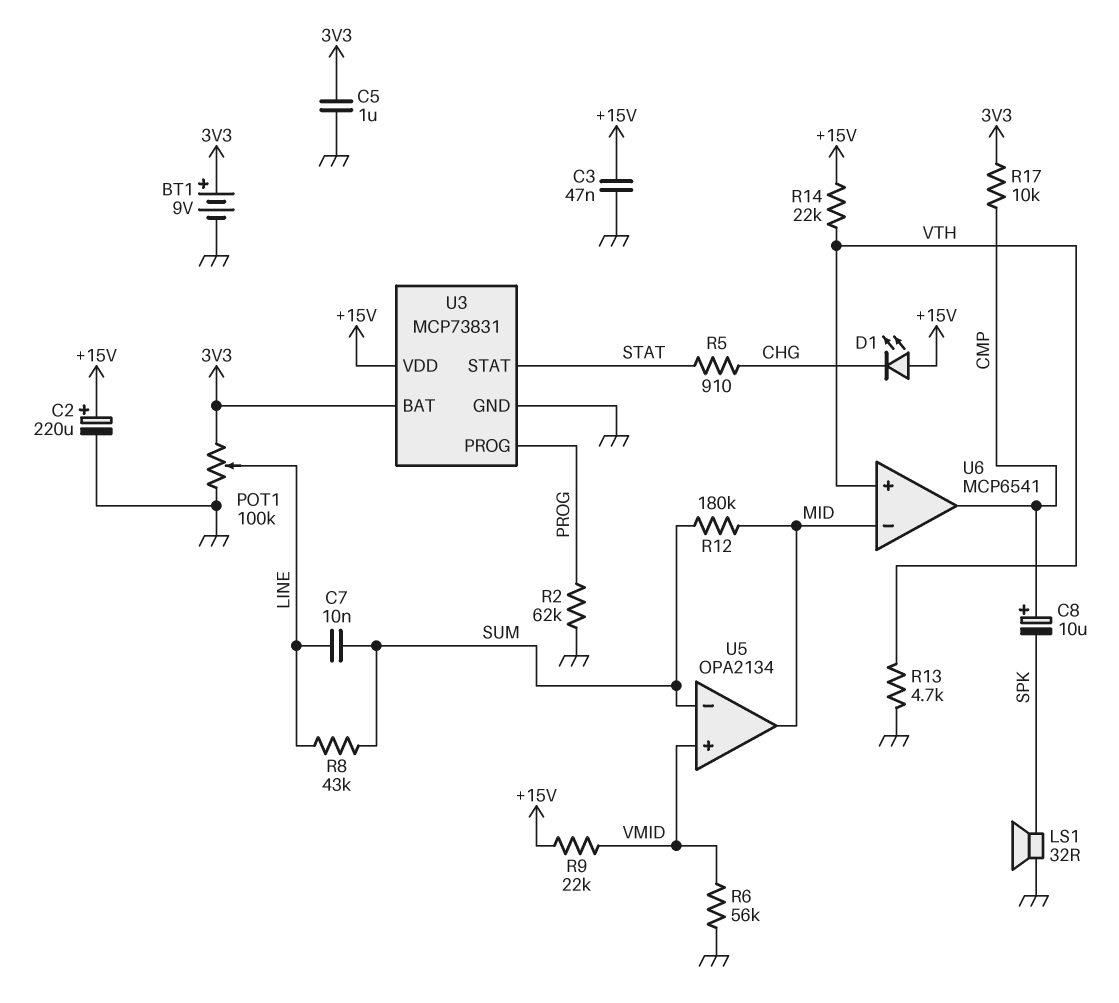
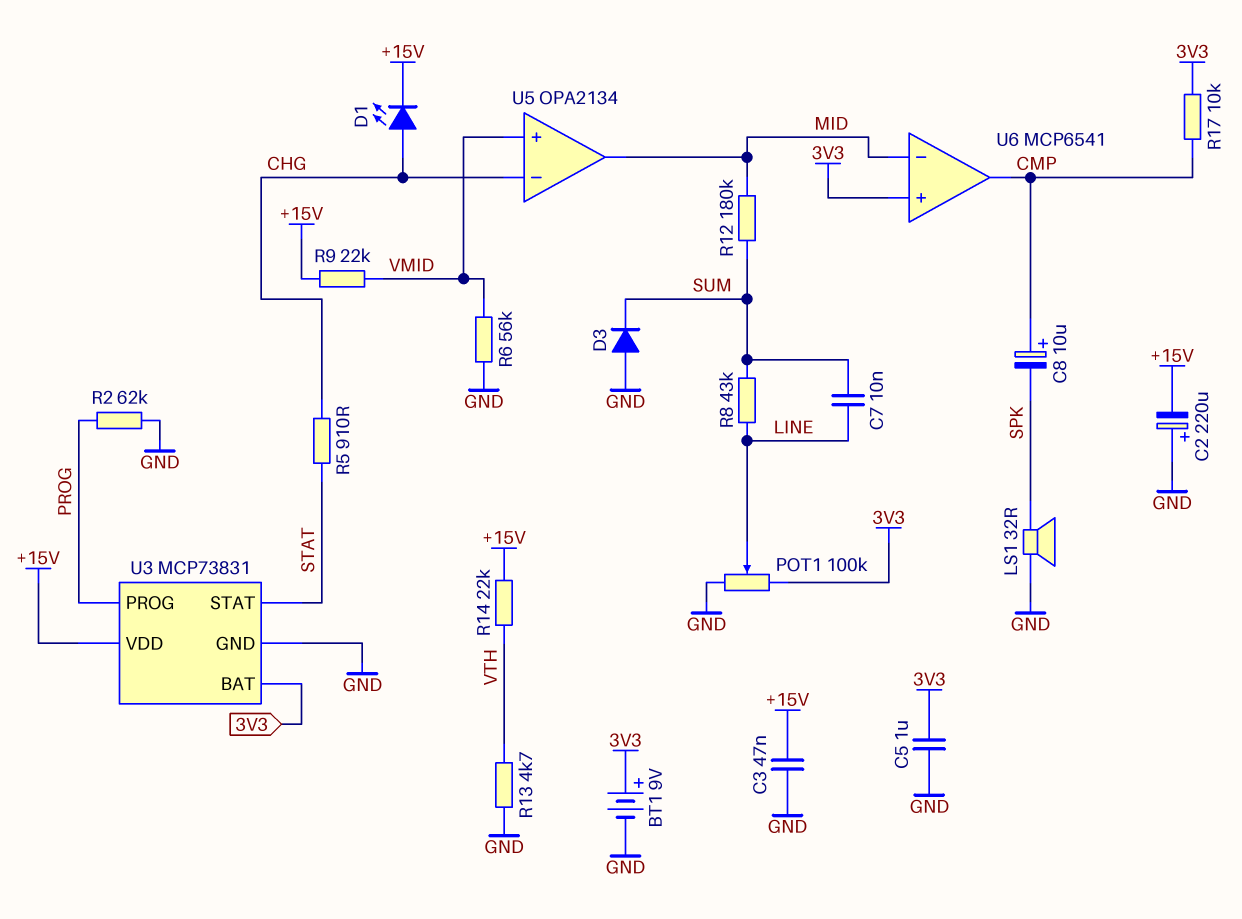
C2: 220uF (plus +15V, minus GND) -> 220uF (plus GND, minus +15V)
D1: LED (A +15V, K CHG) -> LED (A CHG, K +15V)
D3: none -> diode (A GND, K SUM)
U5 pin in-: SUM -> CHG
U6 pin in+: VTH -> 3V3

